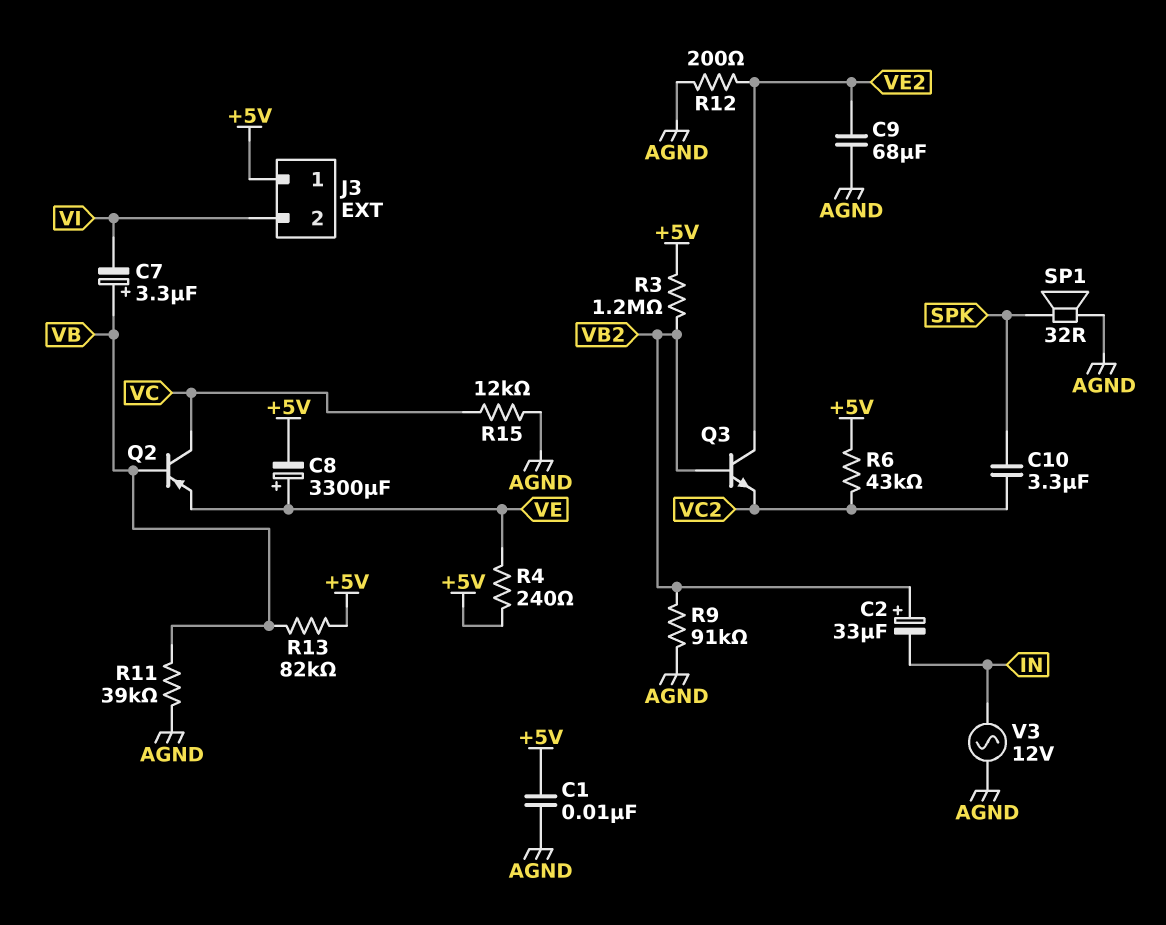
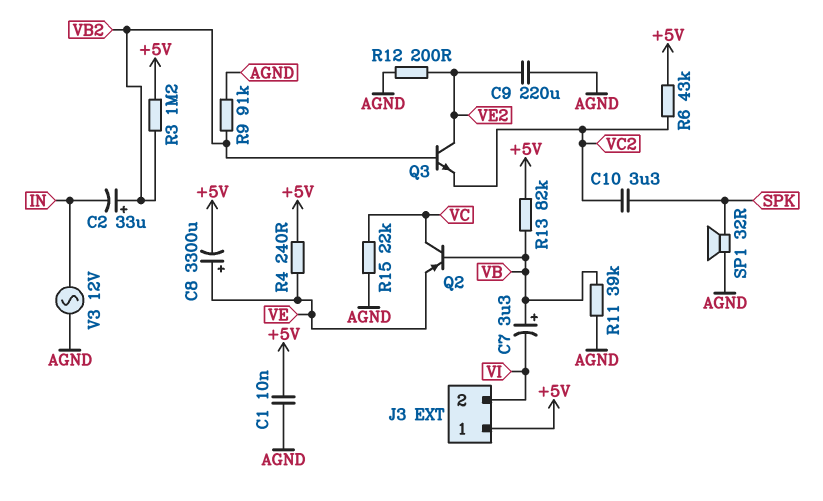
C9: 68uF (AGND, VE2) -> 220uF (AGND, VE2)
R15: 12k (AGND, VC) -> 22k (AGND, VC)

